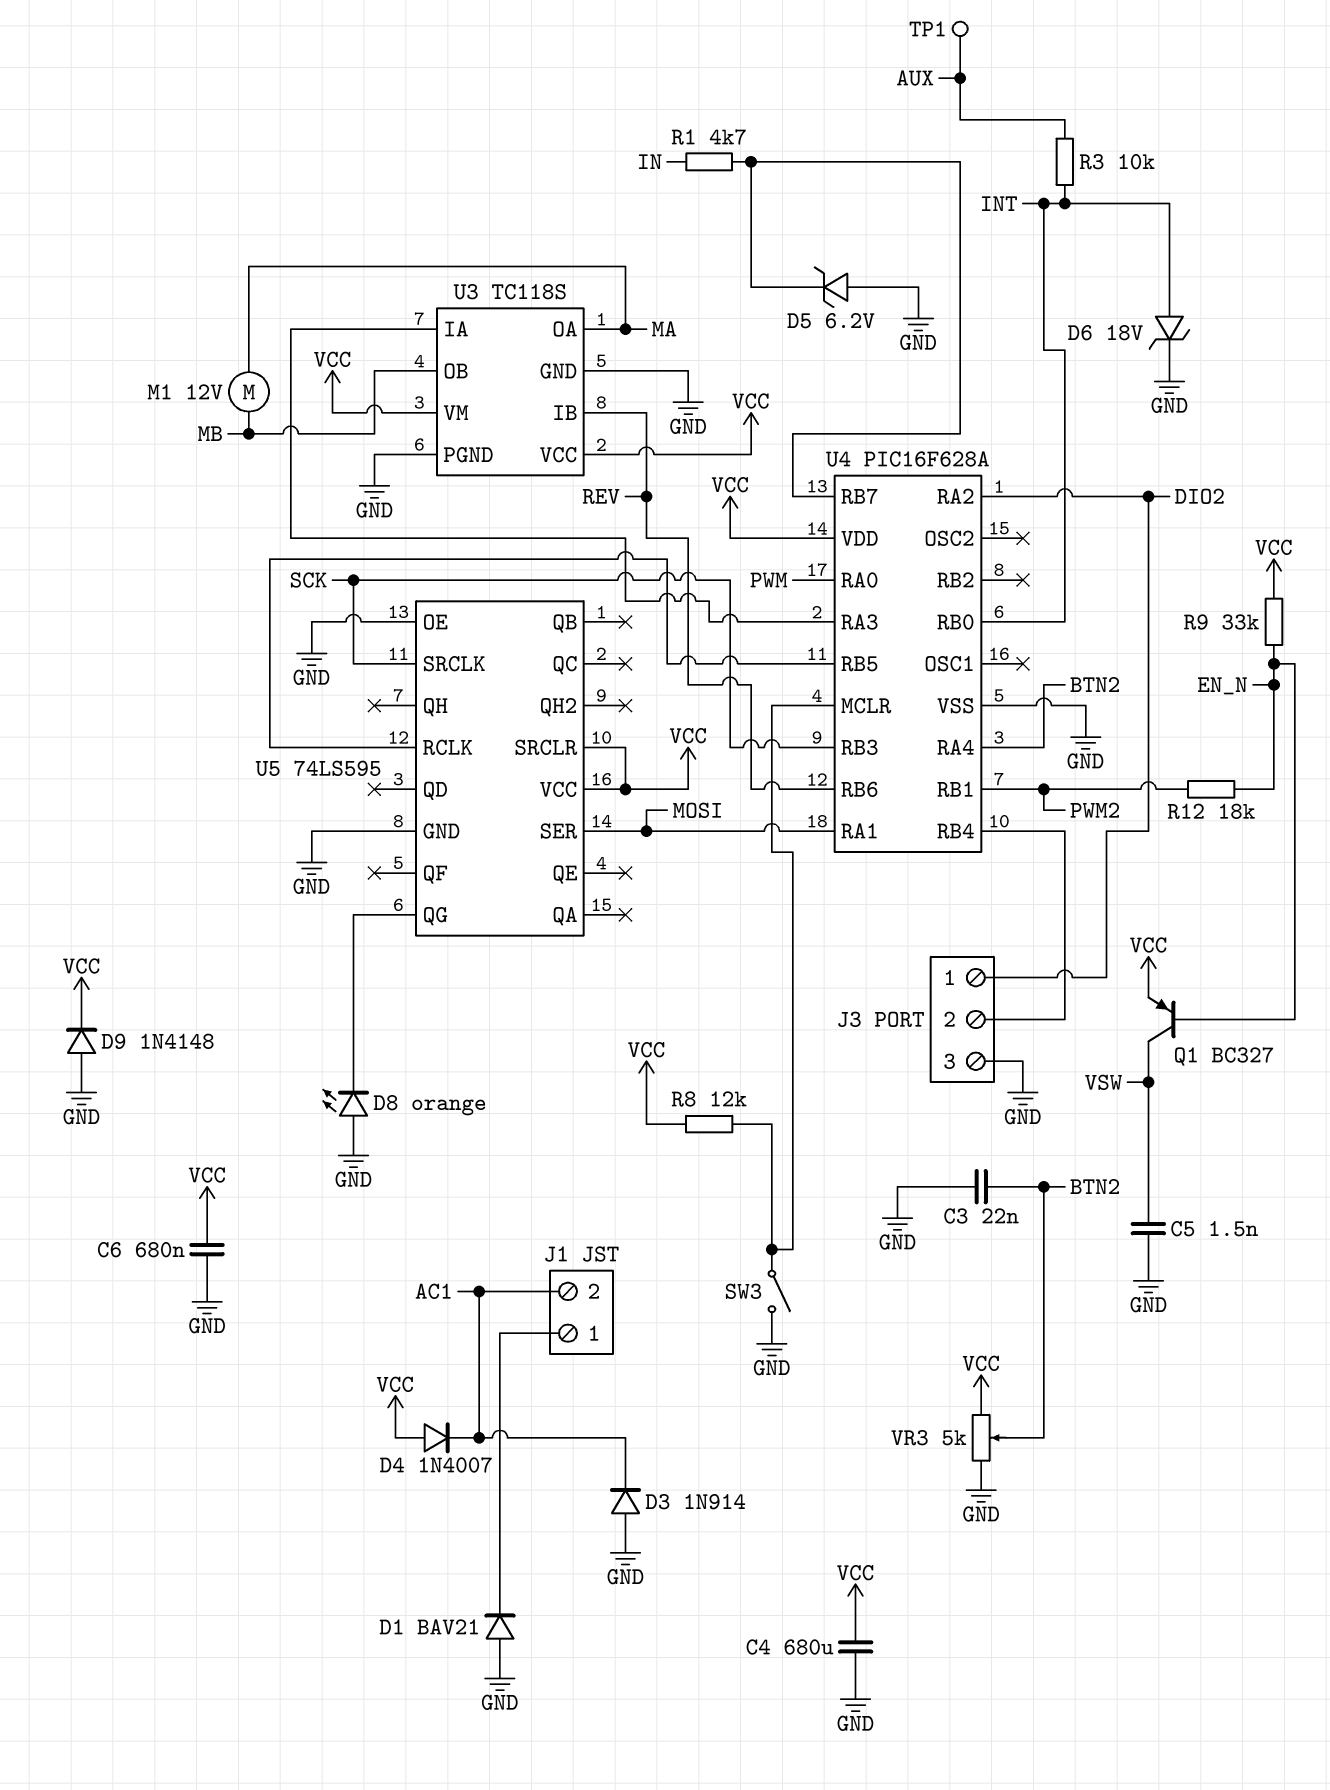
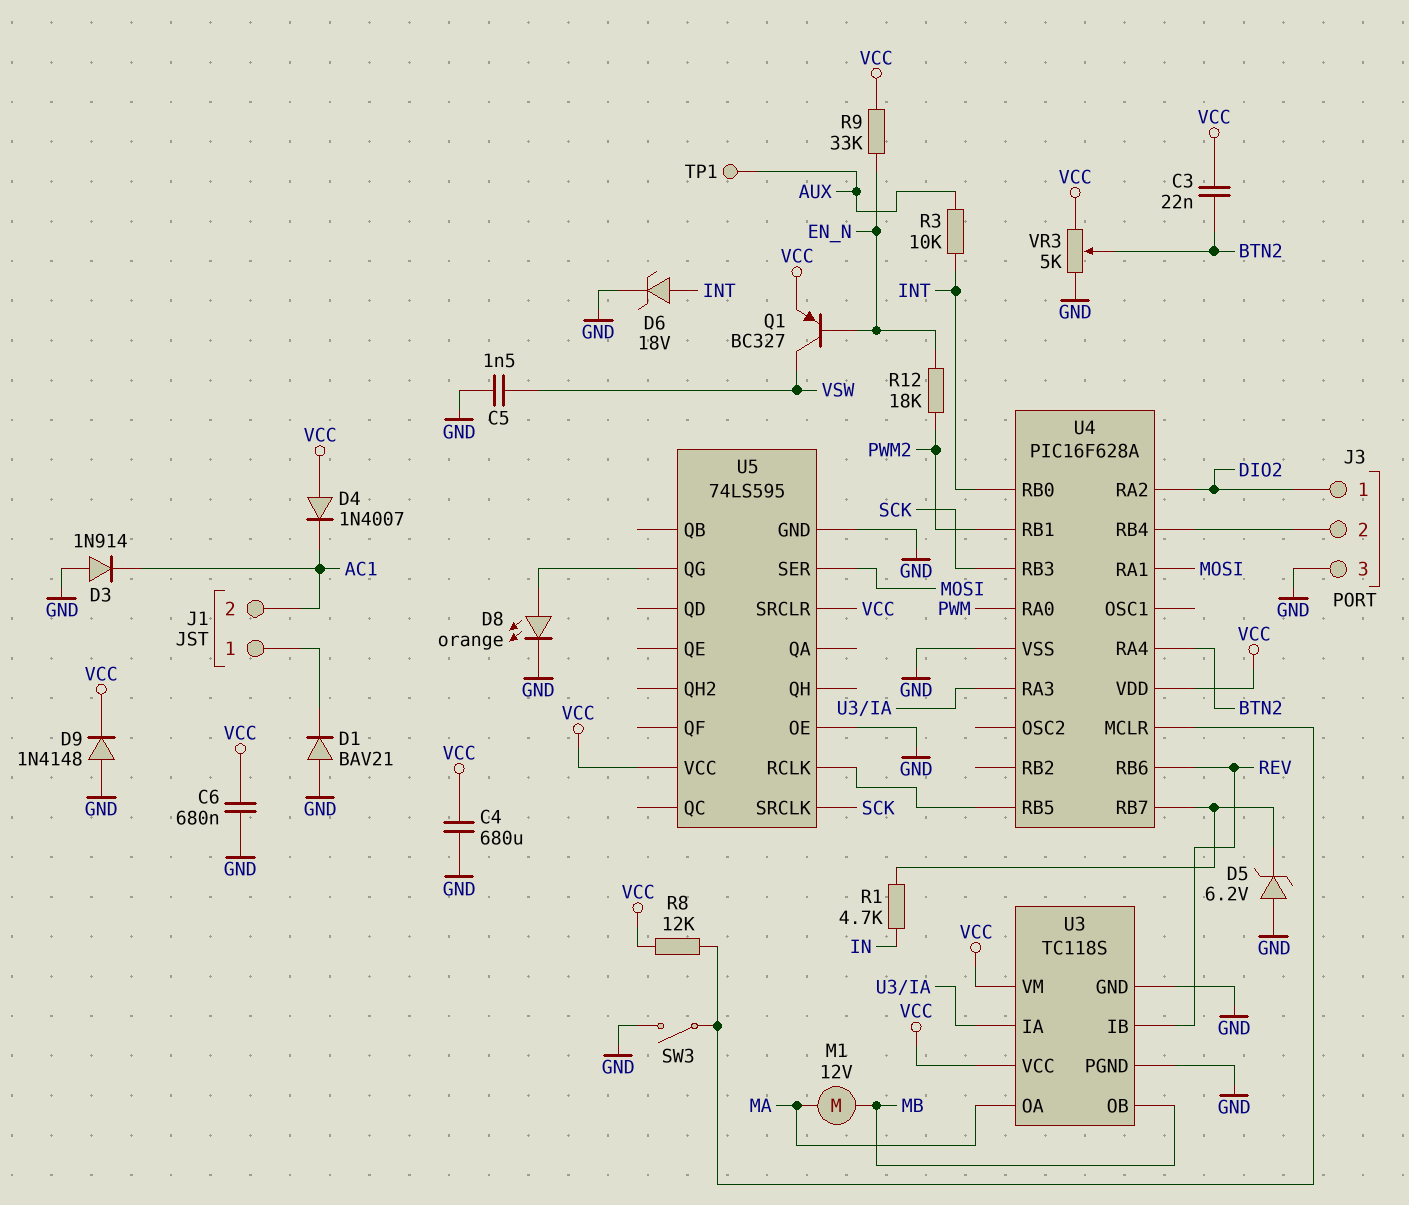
C3: 22nF (BTN2, GND) -> 22nF (BTN2, VCC)
D8: LED orange (A GND, K U5/QG) -> LED orange (A U5/QG, K GND)

